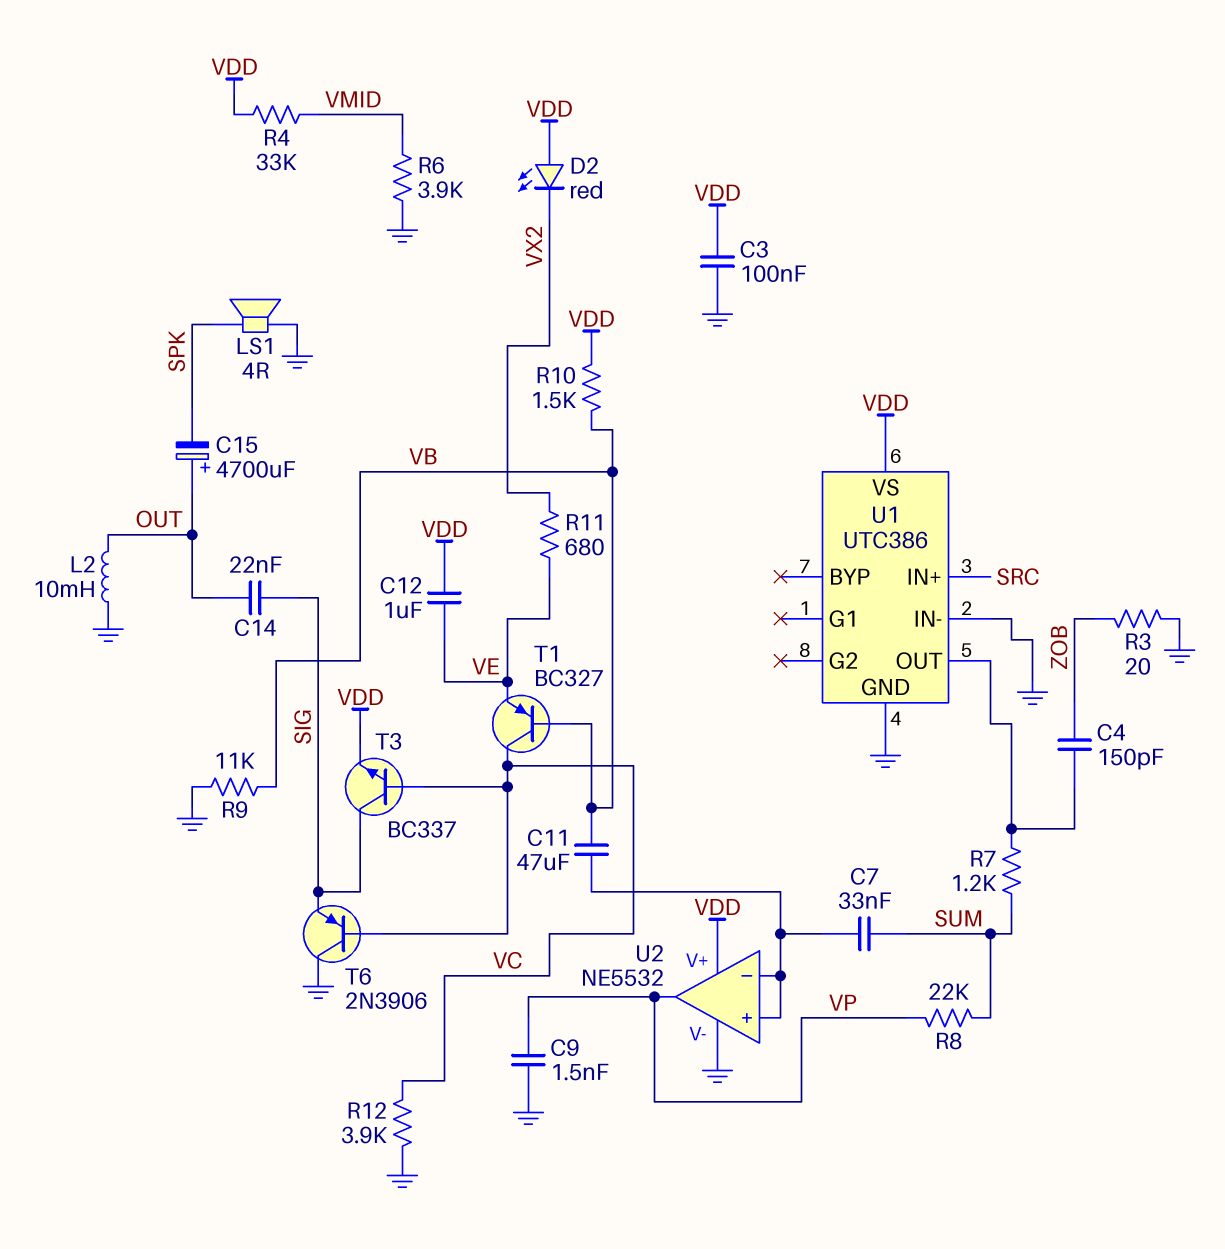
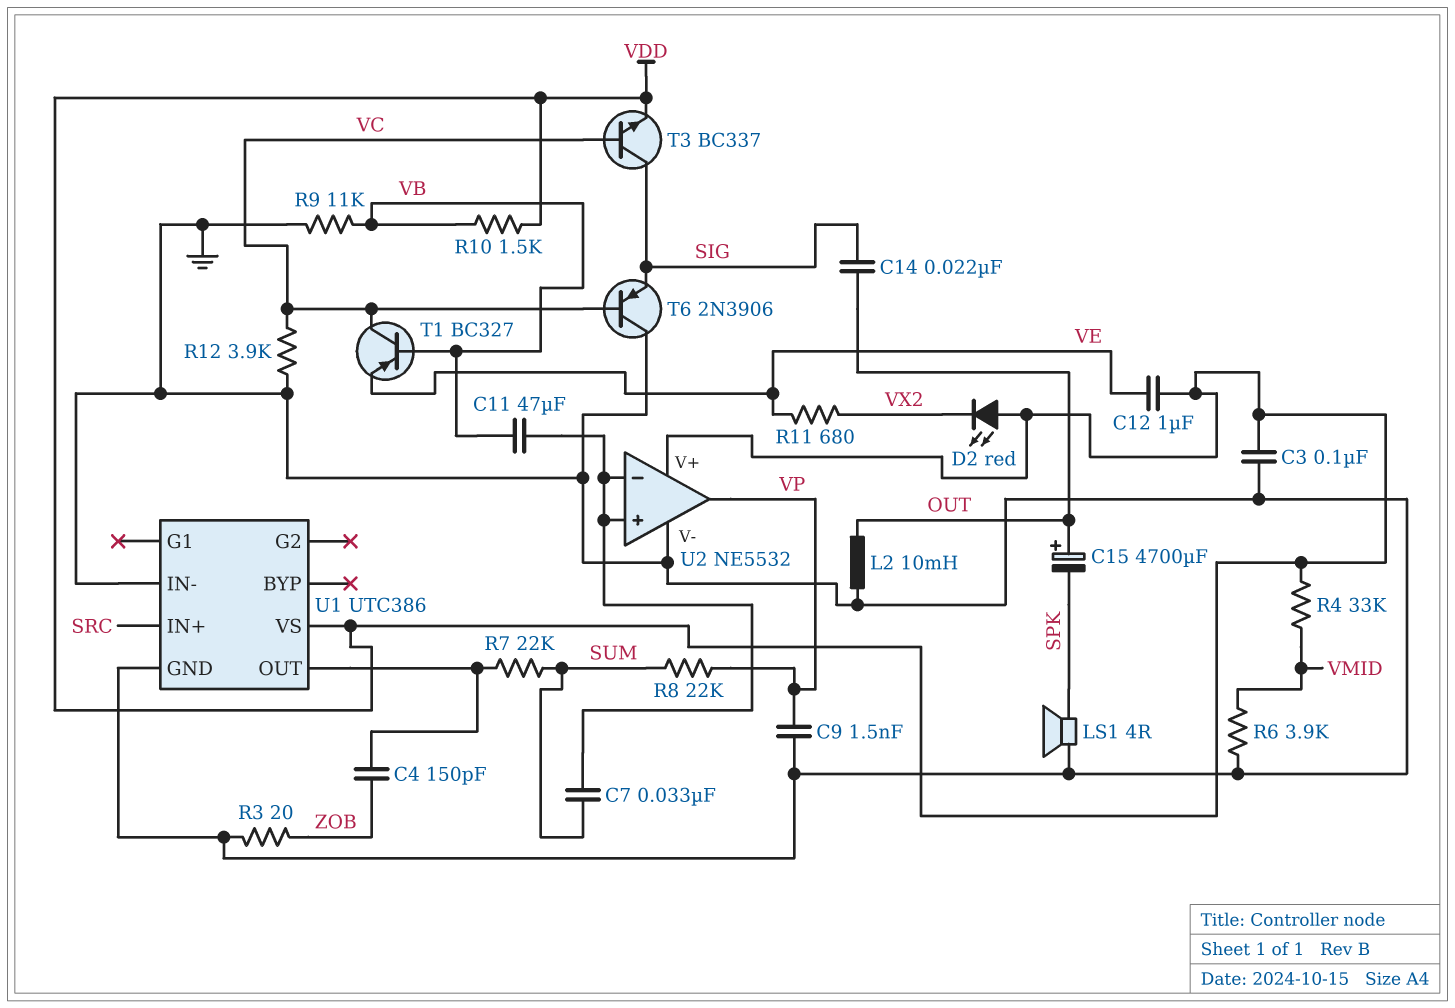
R7: 1.2k (SUM, U1/OUT) -> 22k (SUM, U1/OUT)

